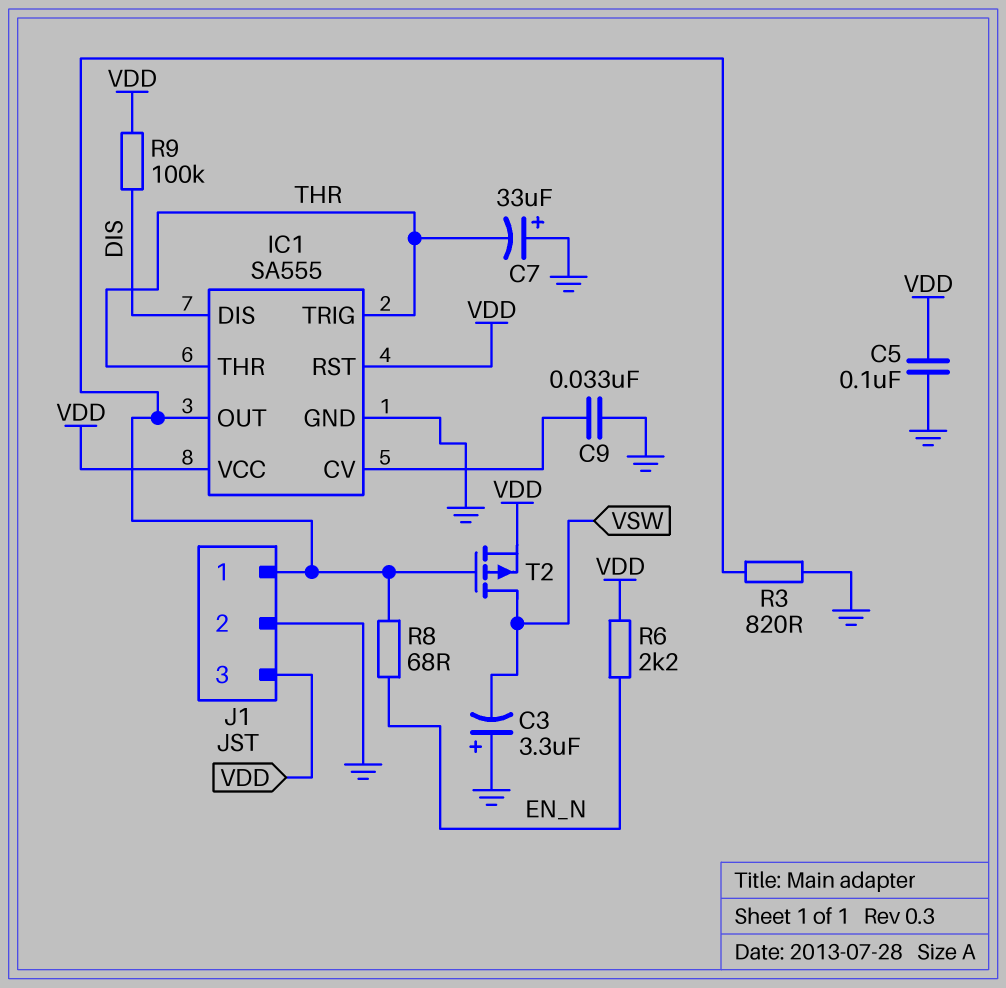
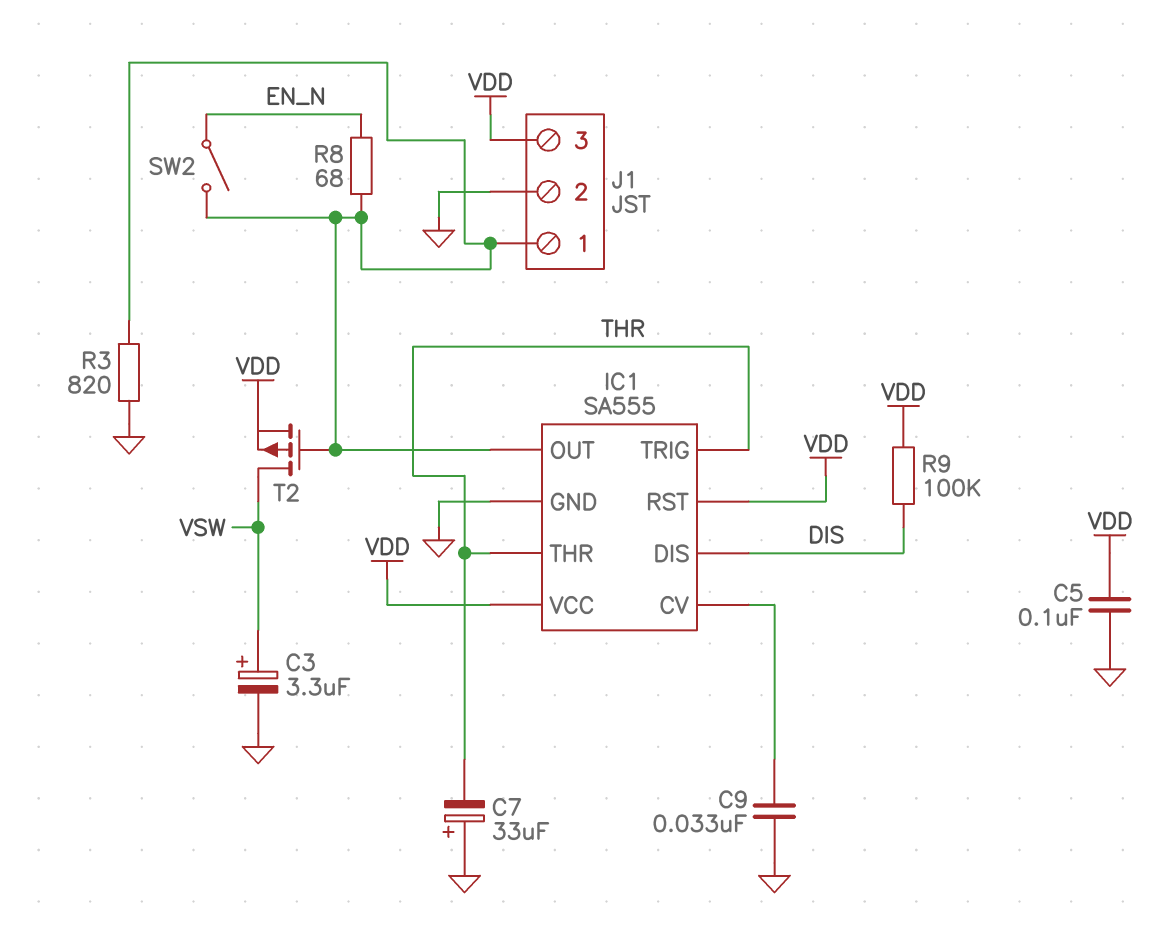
C3: 3.3uF (plus GND, minus VSW) -> 3.3uF (plus VSW, minus GND)
R6: 2.2k (EN_N, VDD) -> none
SW2: none -> switch (EN_N, IC1/OUT)

